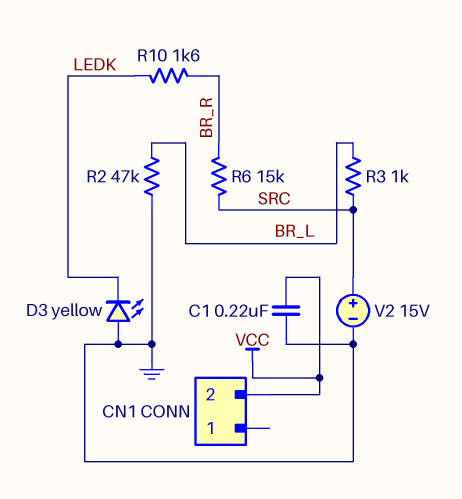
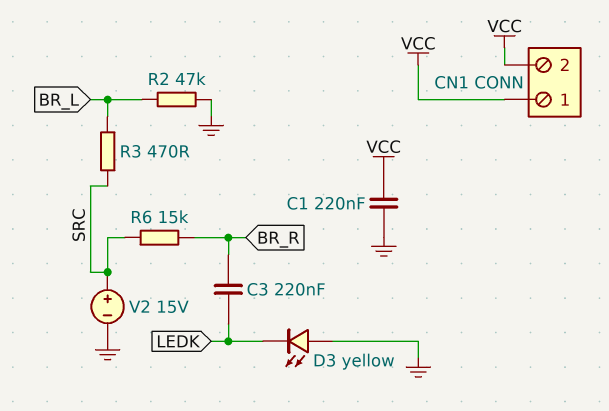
C3: none -> 220nF (BR_R, LEDK)
CN1 pin 1: none -> VCC
R3: 1k (BR_L, SRC) -> 470 (BR_L, SRC)
R10: 1.6k (BR_R, LEDK) -> none

